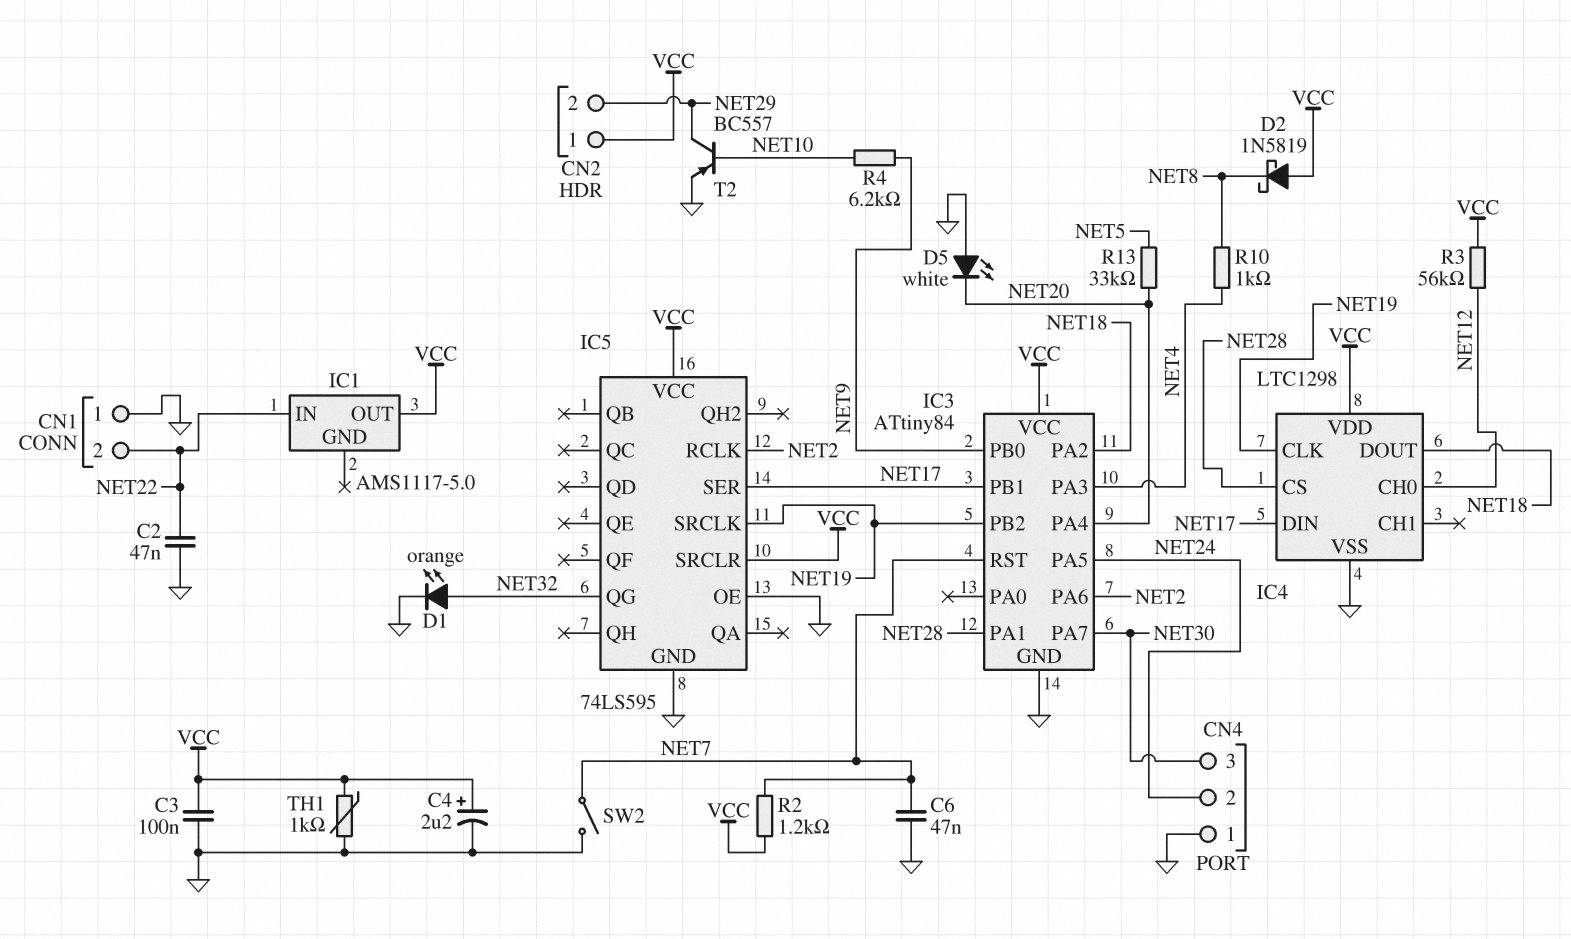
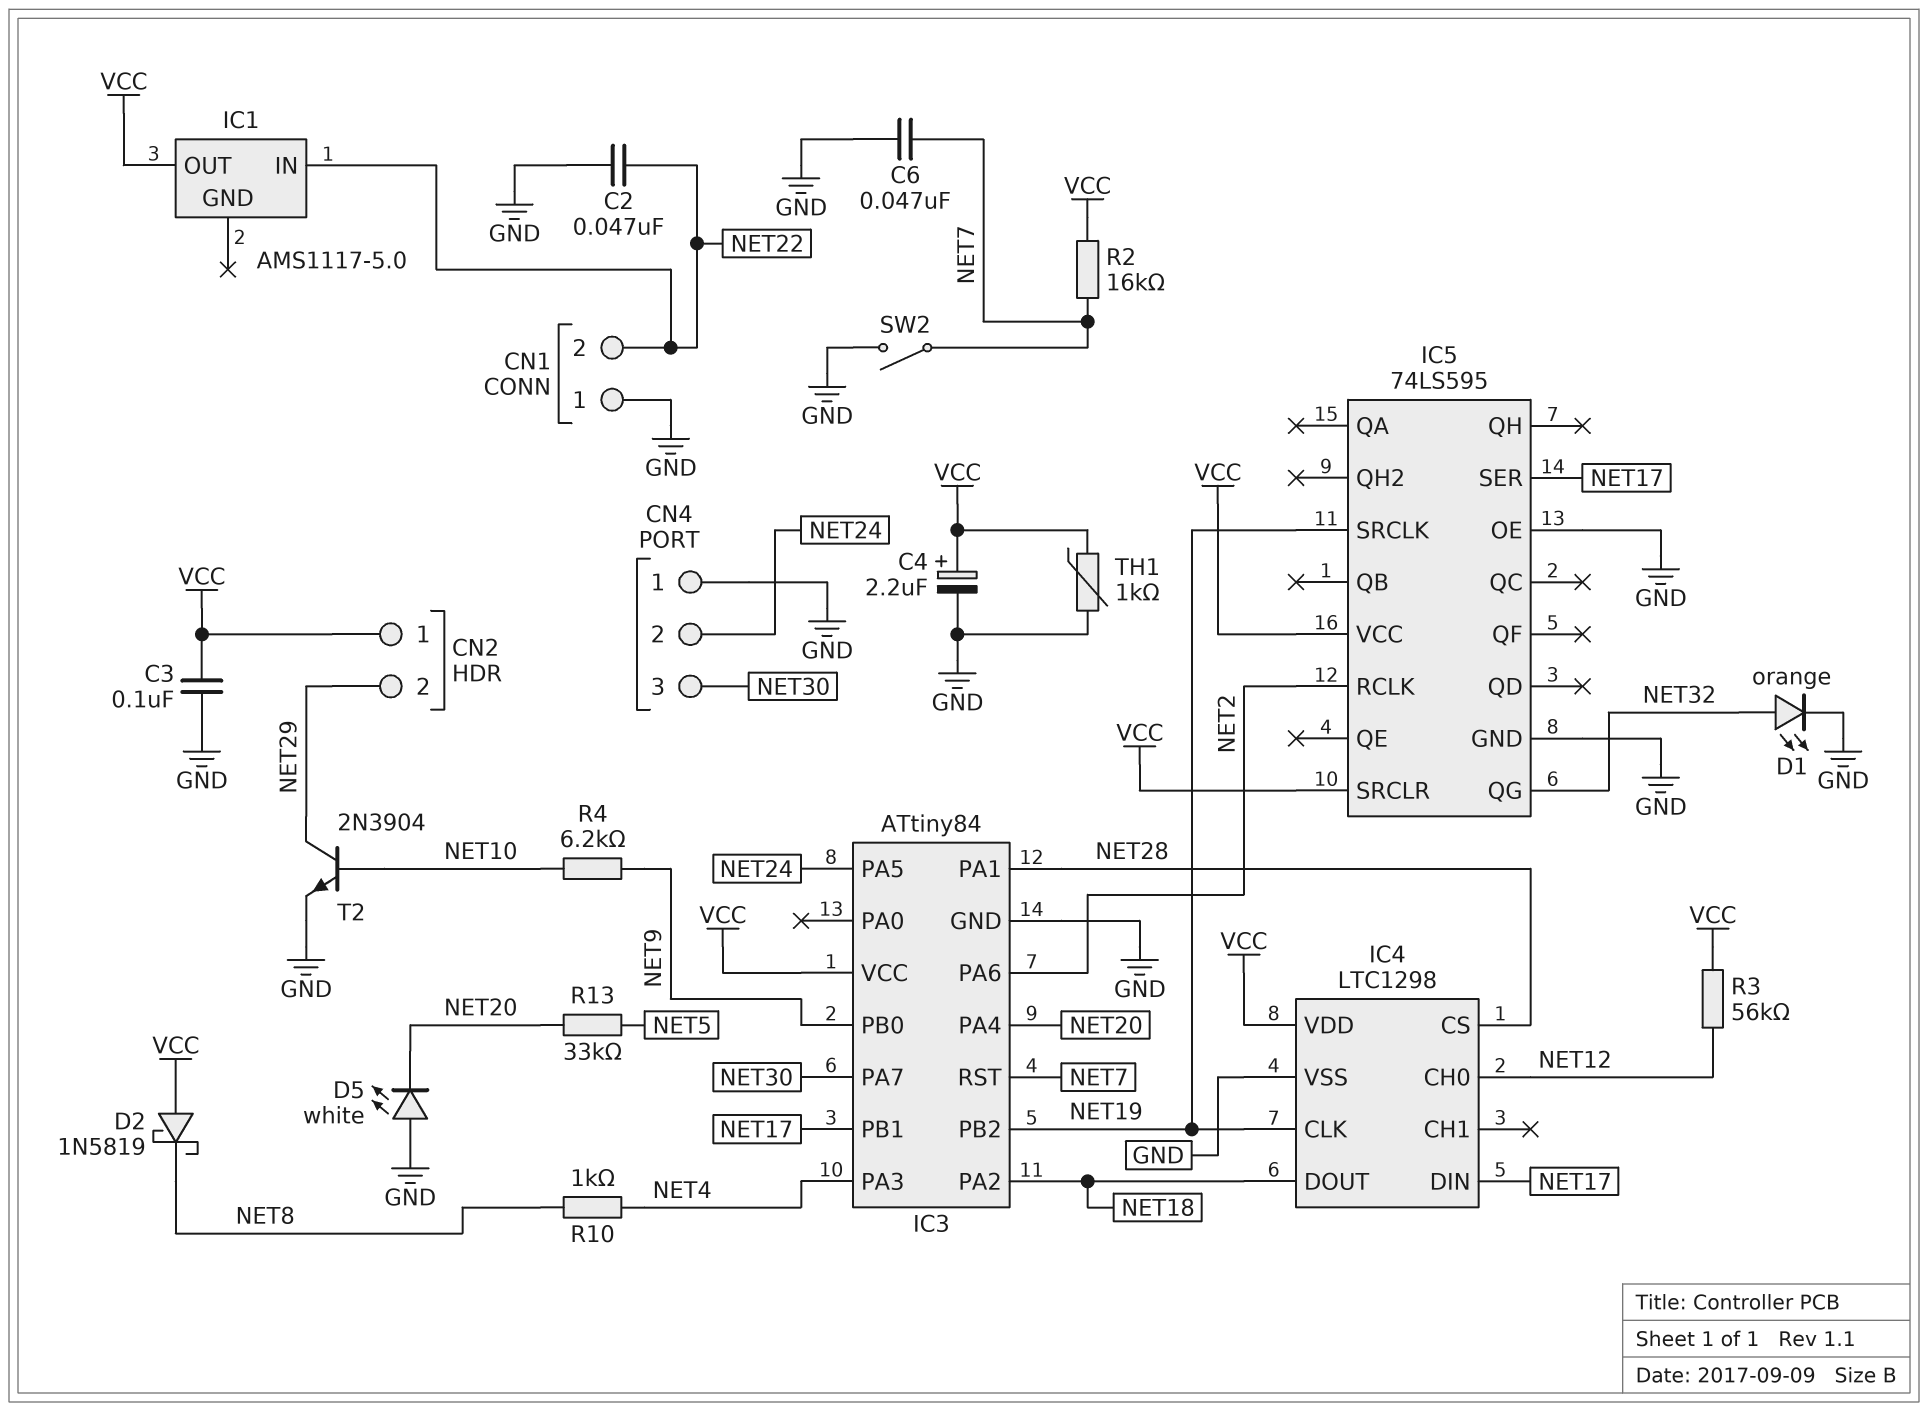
R2: 1.2k (NET7, VCC) -> 16k (NET7, VCC)
T2: PNP BC557 (B NET10, C NET29, E GND) -> NPN 2N3904 (B NET10, C NET29, E GND)

